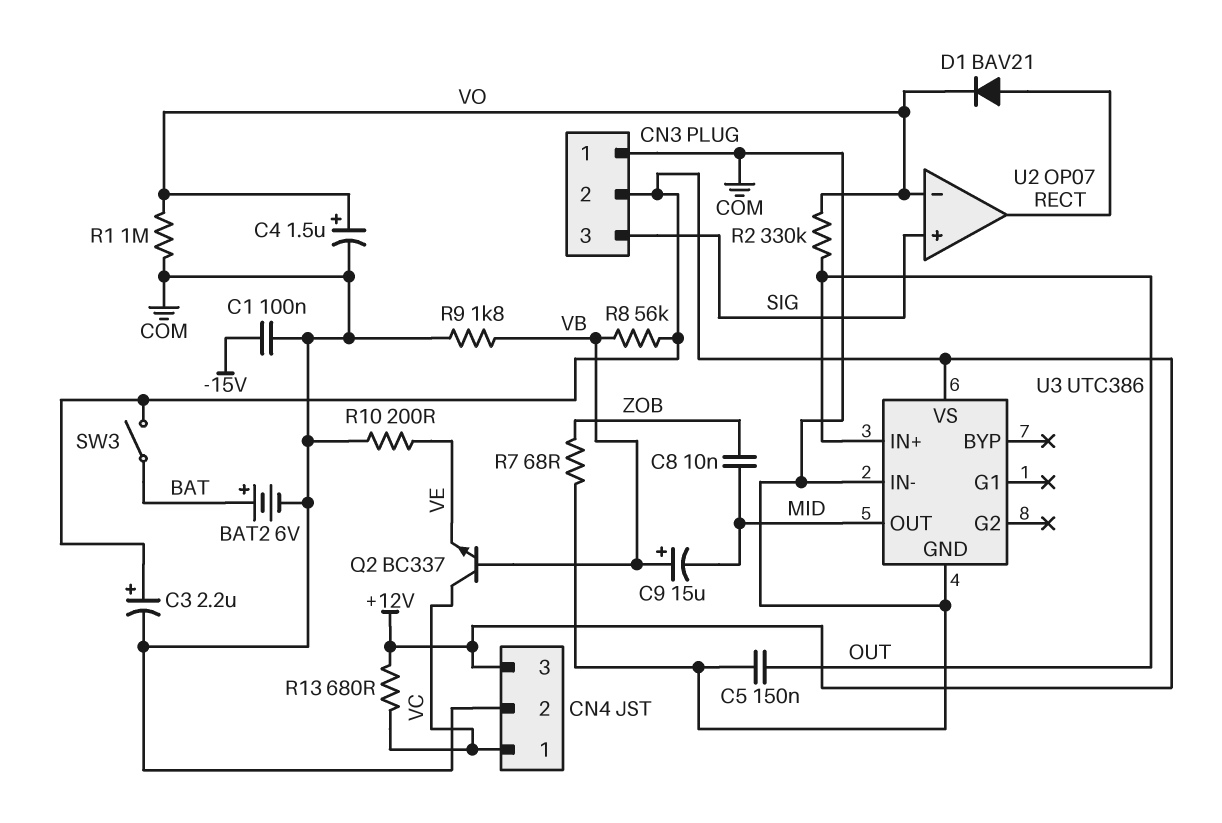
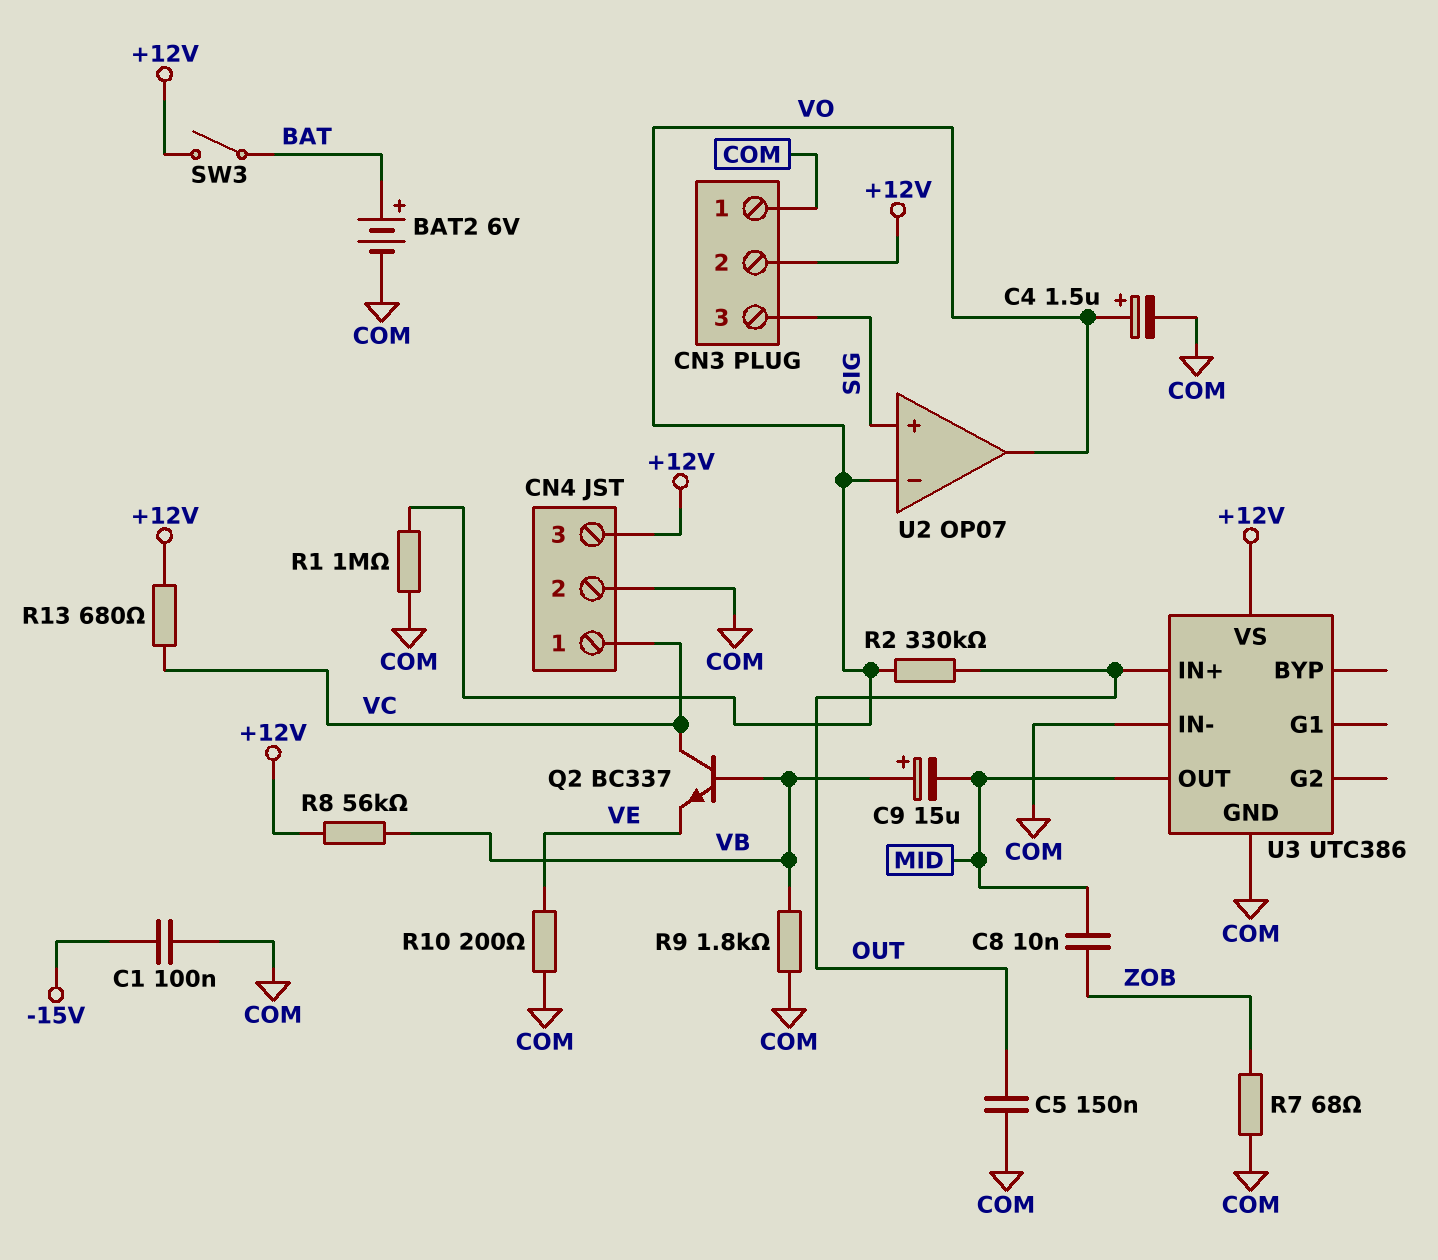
C3: 2.2uF (plus +12V, minus COM) -> none
D1: diode BAV21 (A RECT, K VO) -> none
U2 pin out: RECT -> VO

